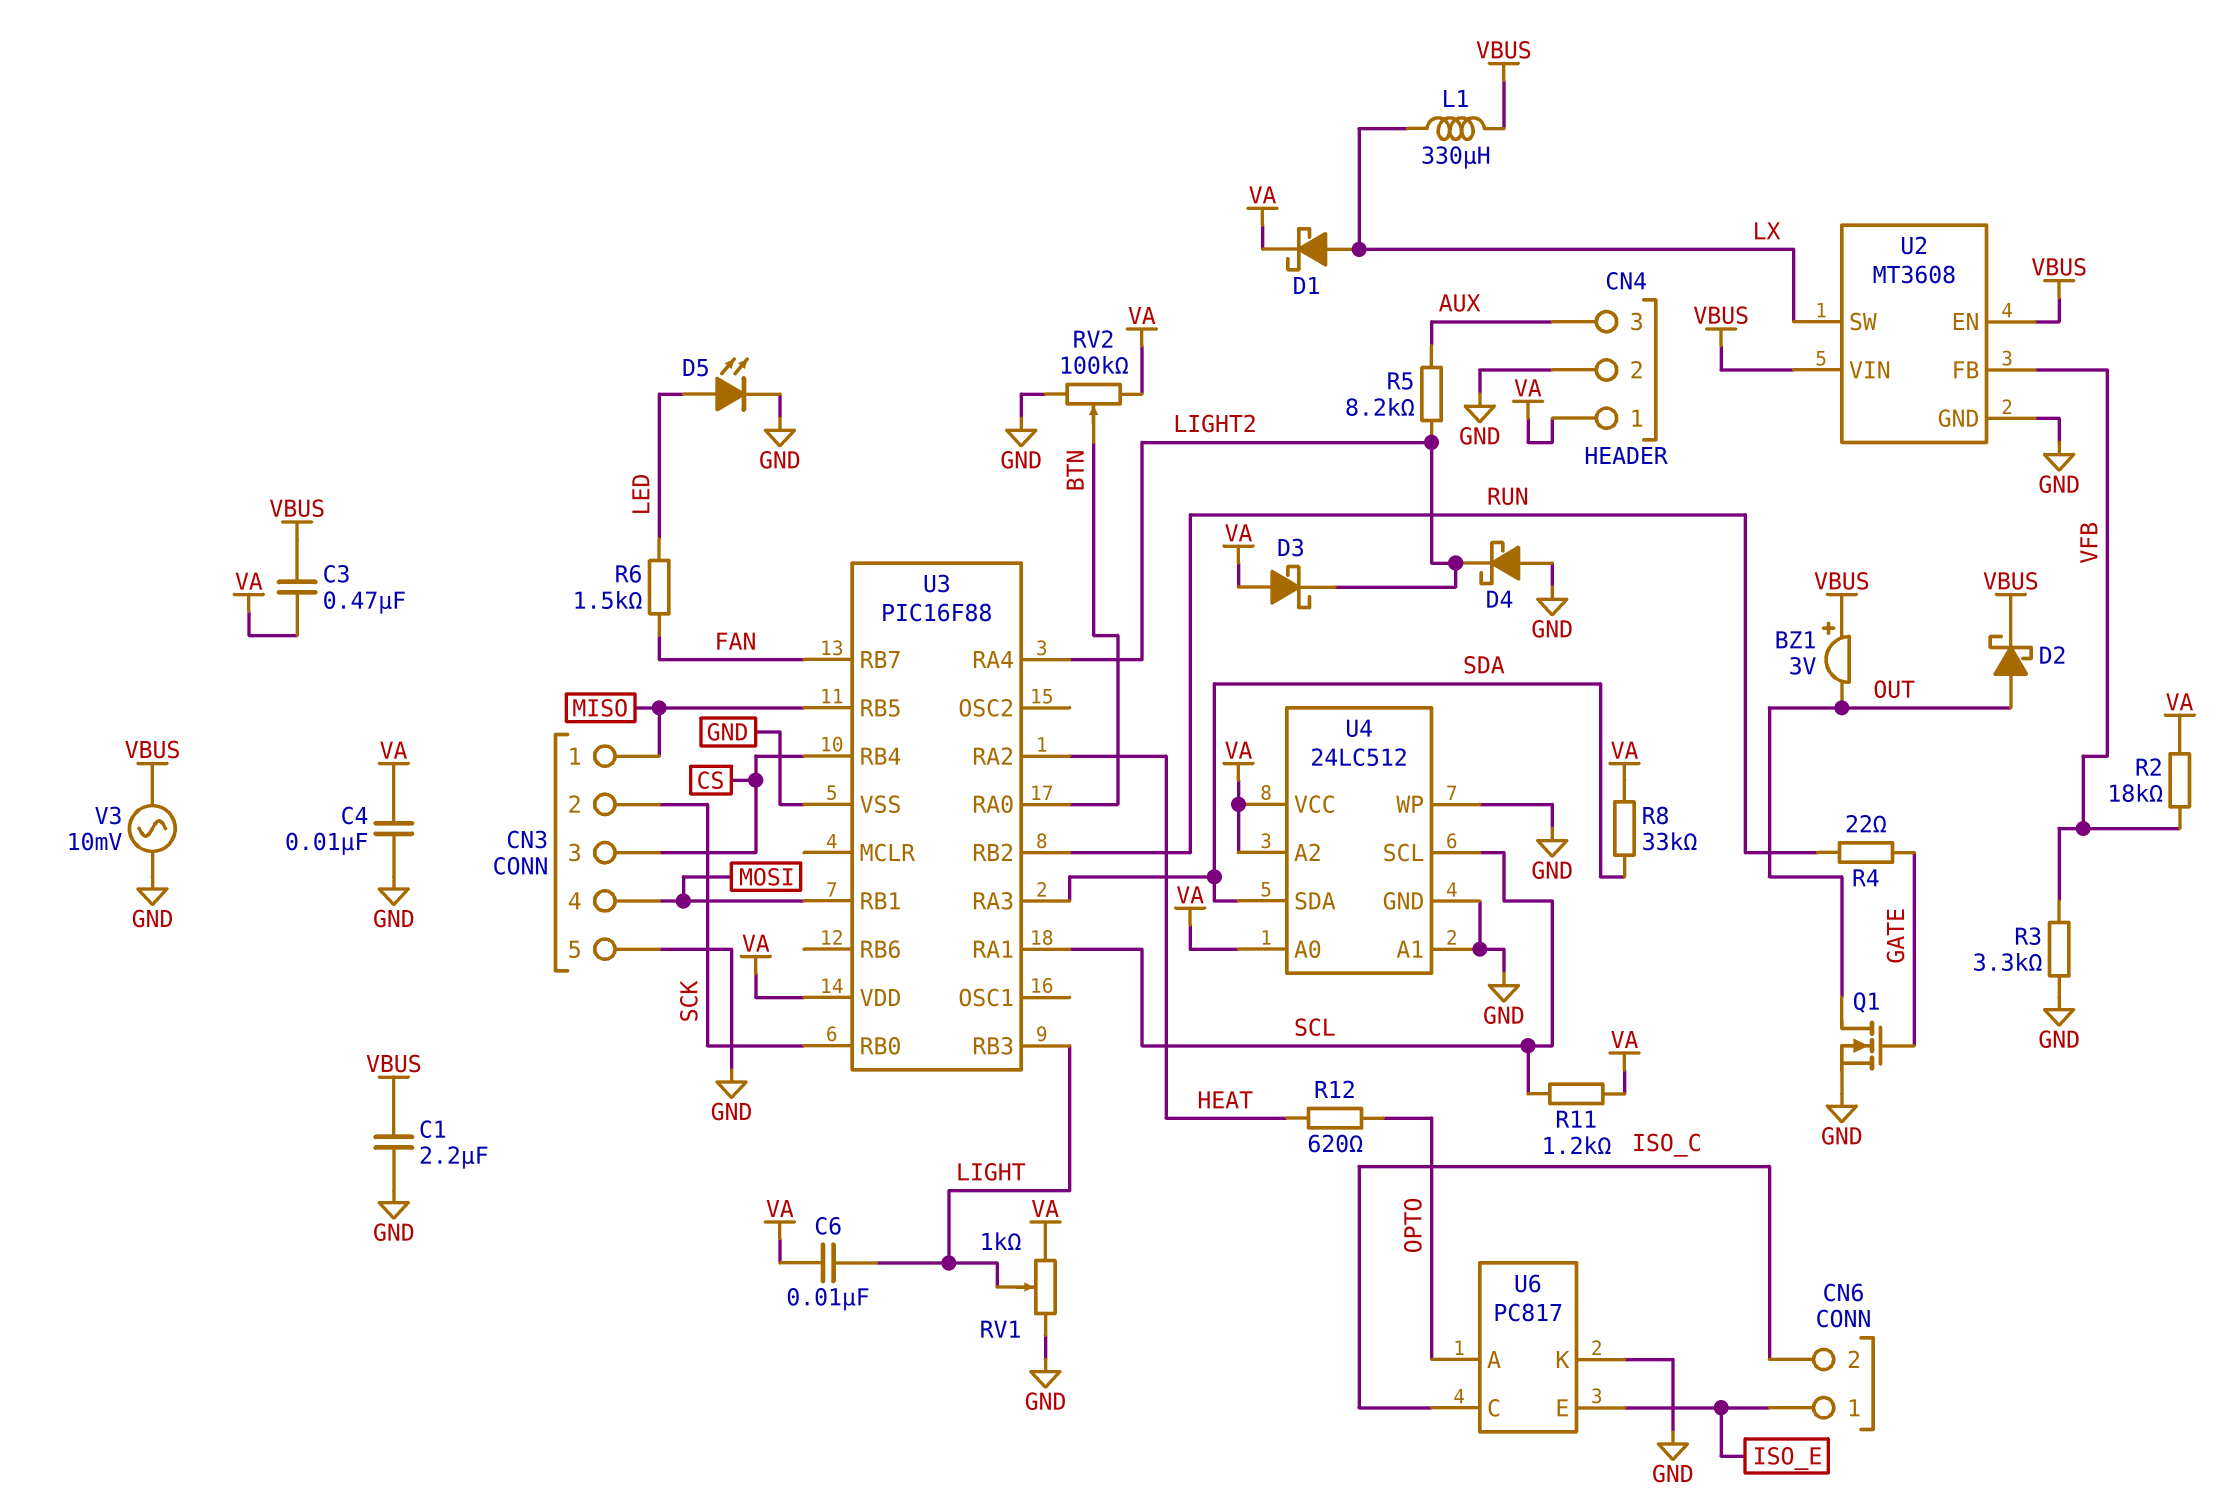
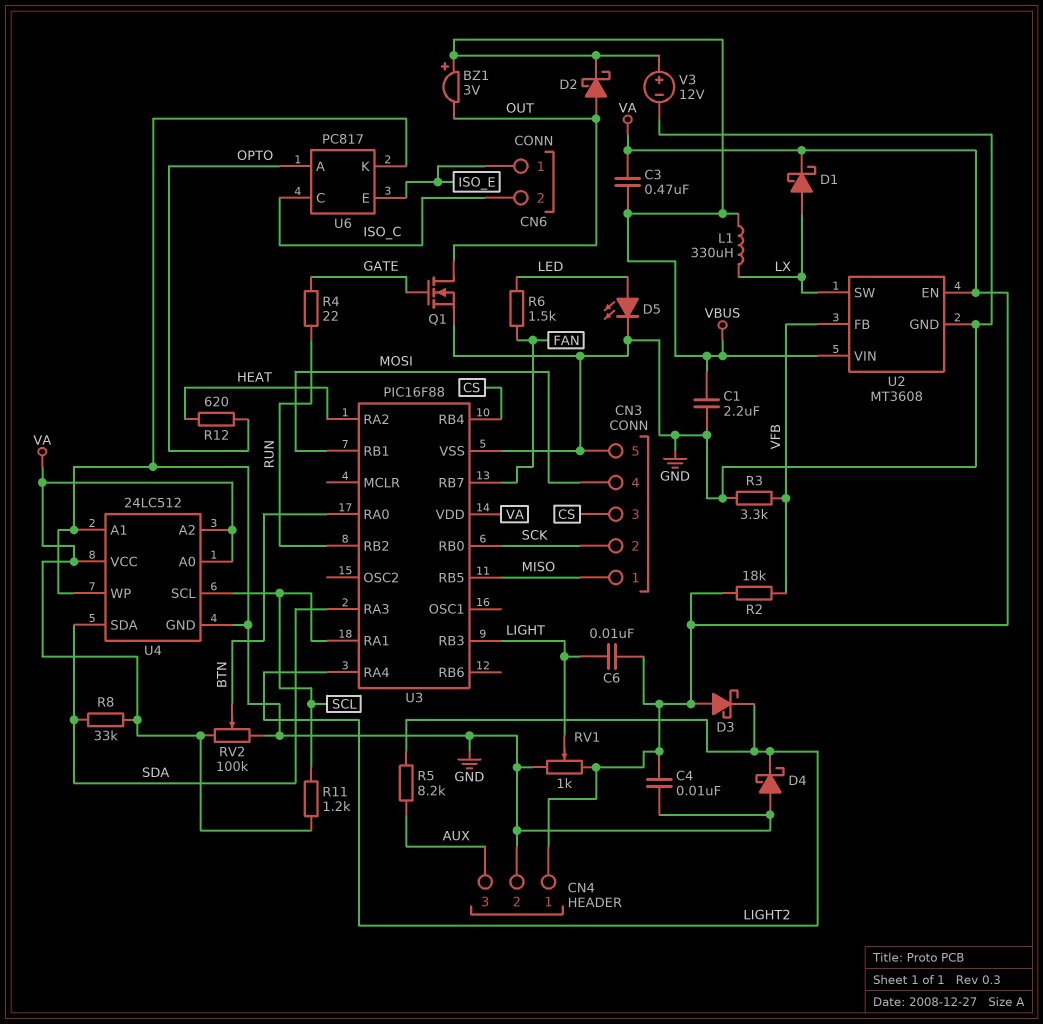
U2 pin EN: VBUS -> VA
V3: AC 10mV (GND, VBUS) -> 12V (plus VBUS, minus GND)

